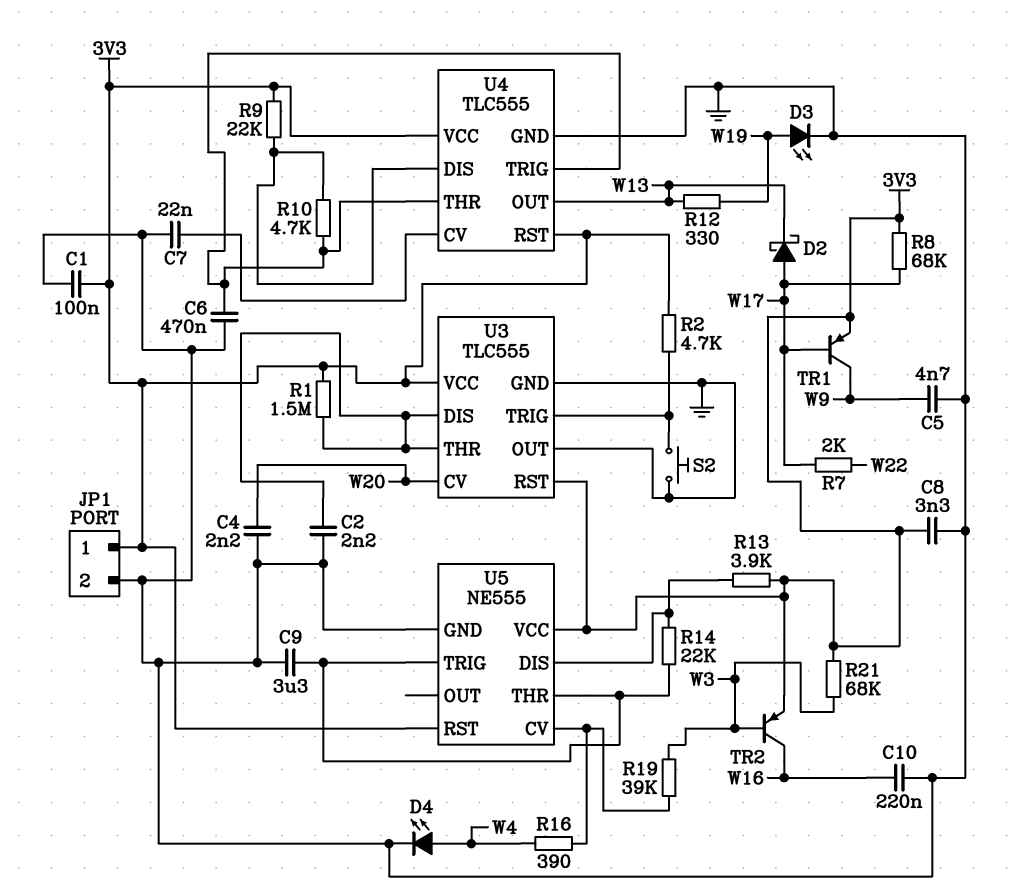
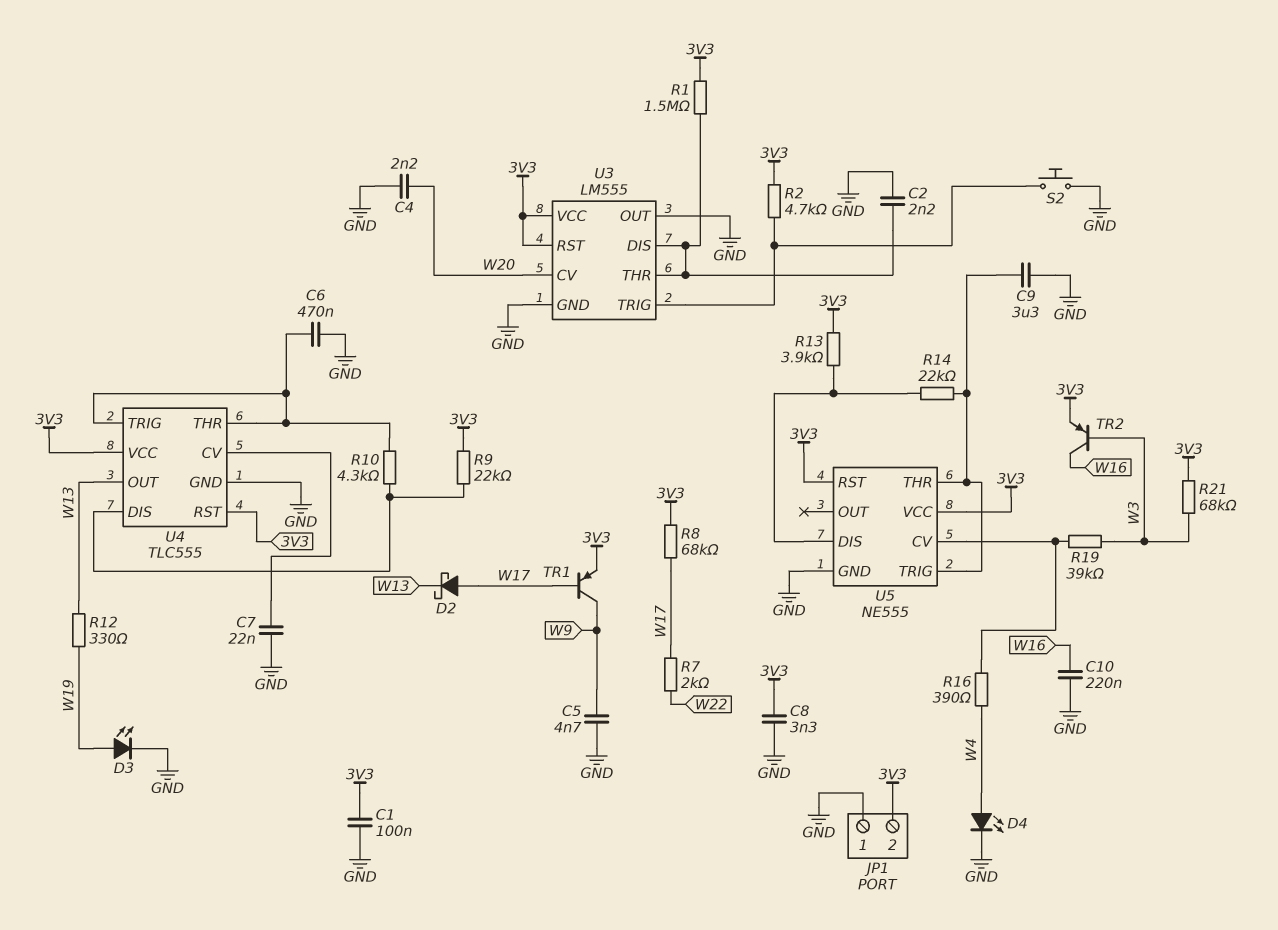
JP1 pin 1: 3V3 -> GND
JP1 pin 2: GND -> 3V3
R10: 4.7k (U4/DIS, U4/THR) -> 4.3k (U4/DIS, U4/THR)
U3: TLC555 -> LM555

